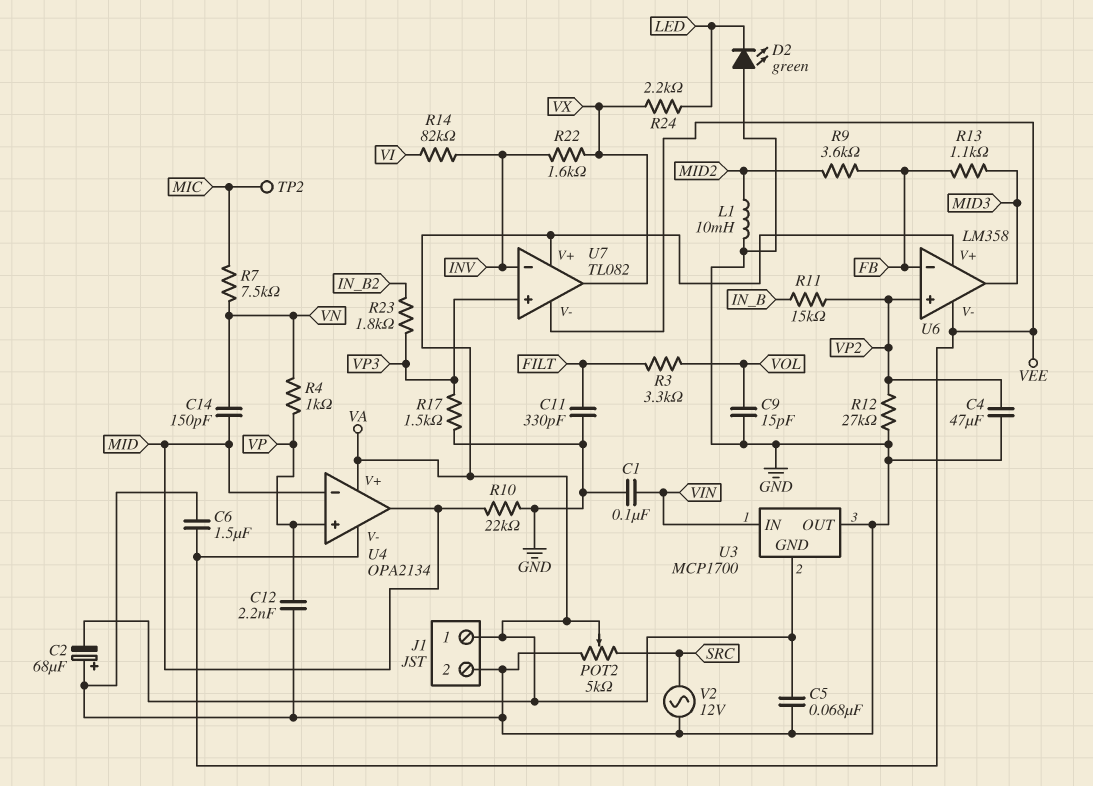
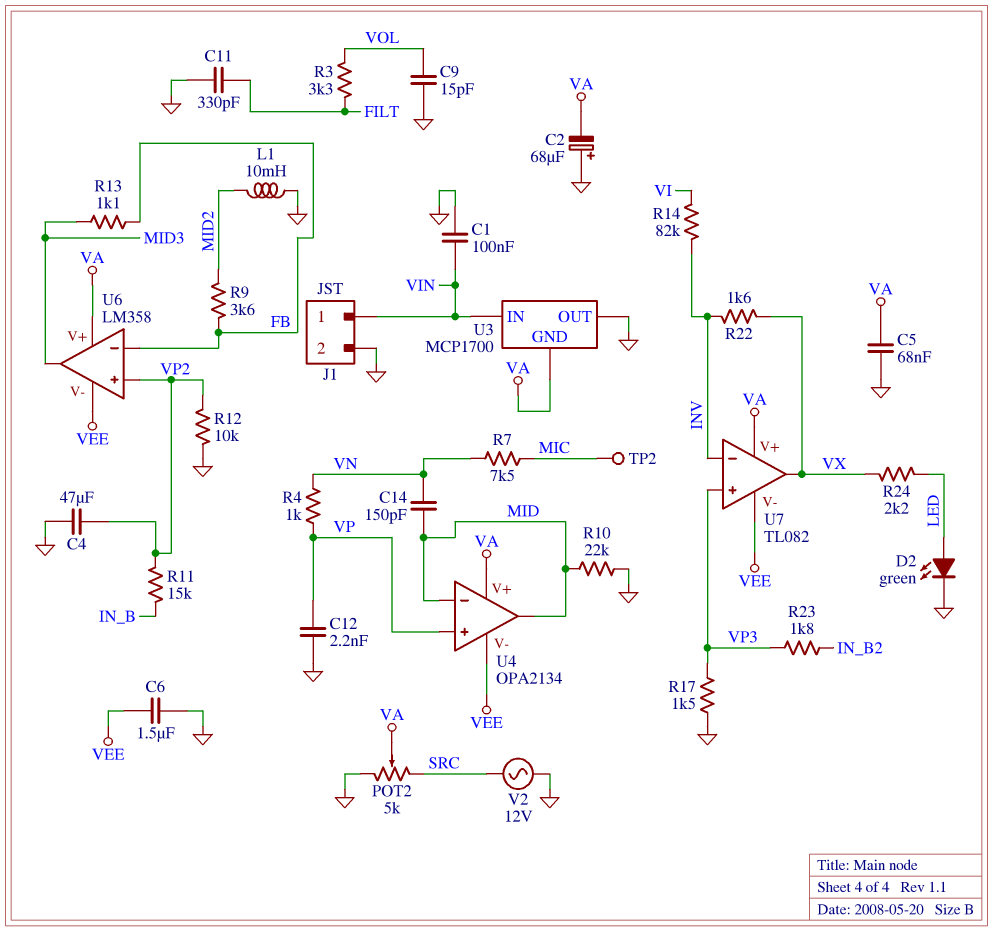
D2: LED green (A GND, K LED) -> LED green (A LED, K GND)
J1 pin 1: VA -> VIN
R12: 27k (GND, VP2) -> 10k (GND, VP2)

